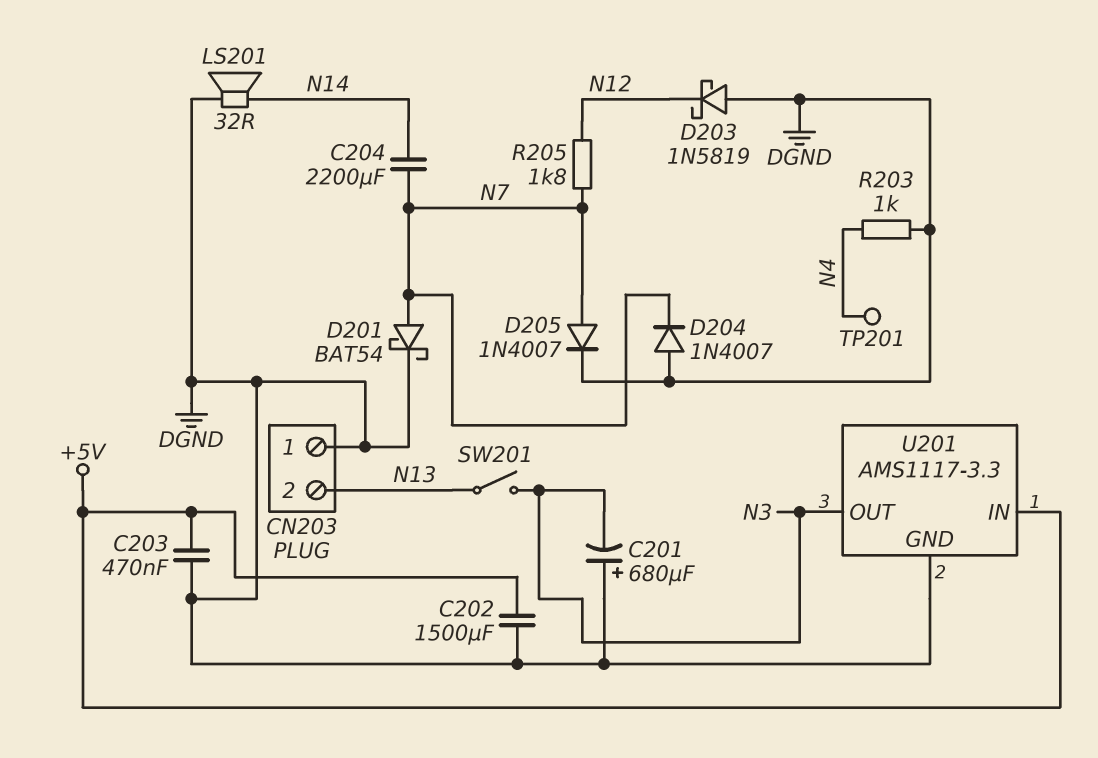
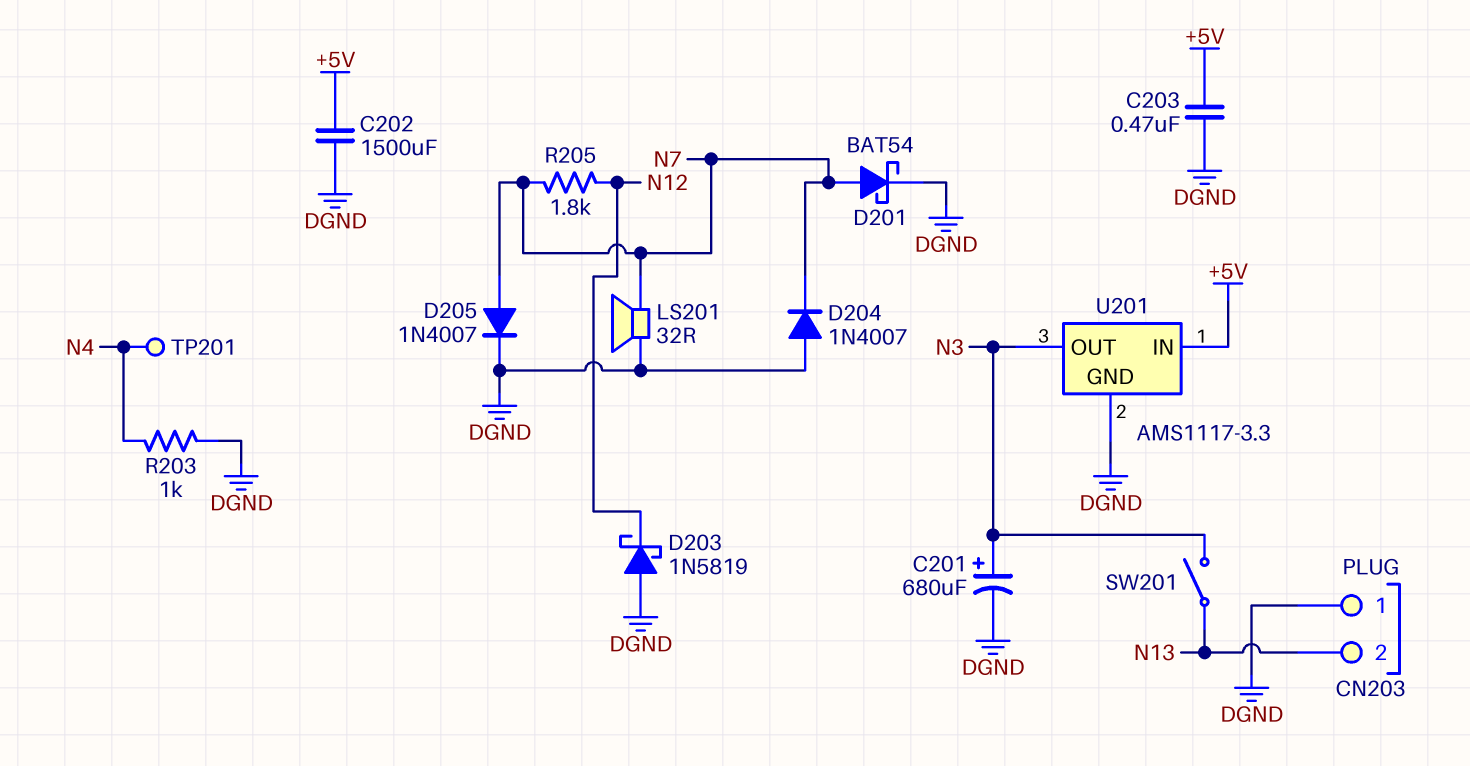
C201: 680uF (plus DGND, minus N3) -> 680uF (plus N3, minus DGND)
C204: 2200uF (N7, N14) -> none
LS201: speaker 32R (DGND, N14) -> speaker 32R (DGND, N7)

